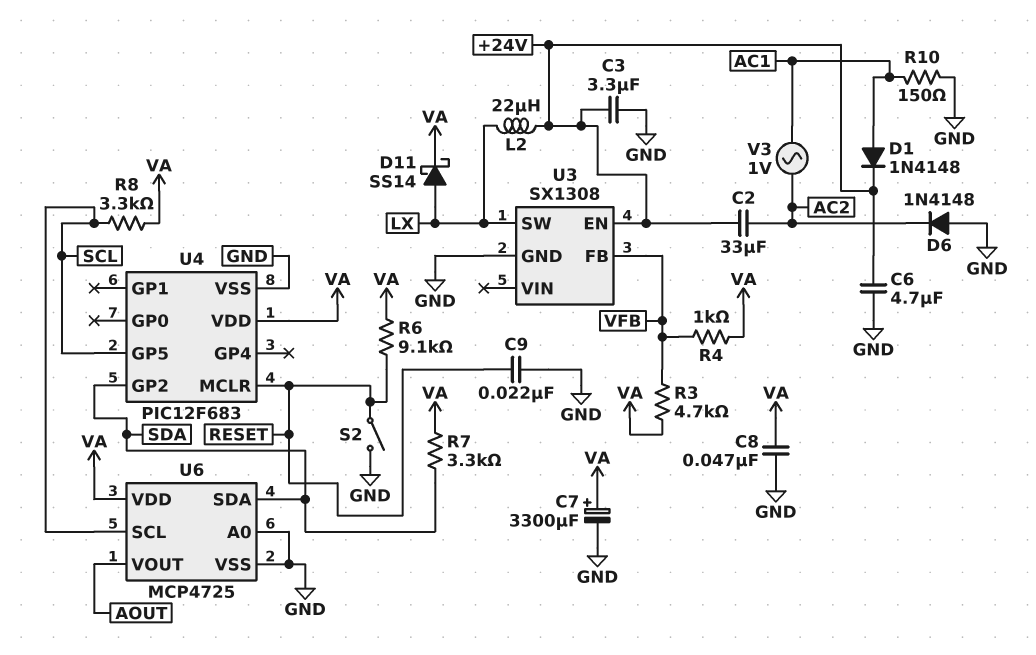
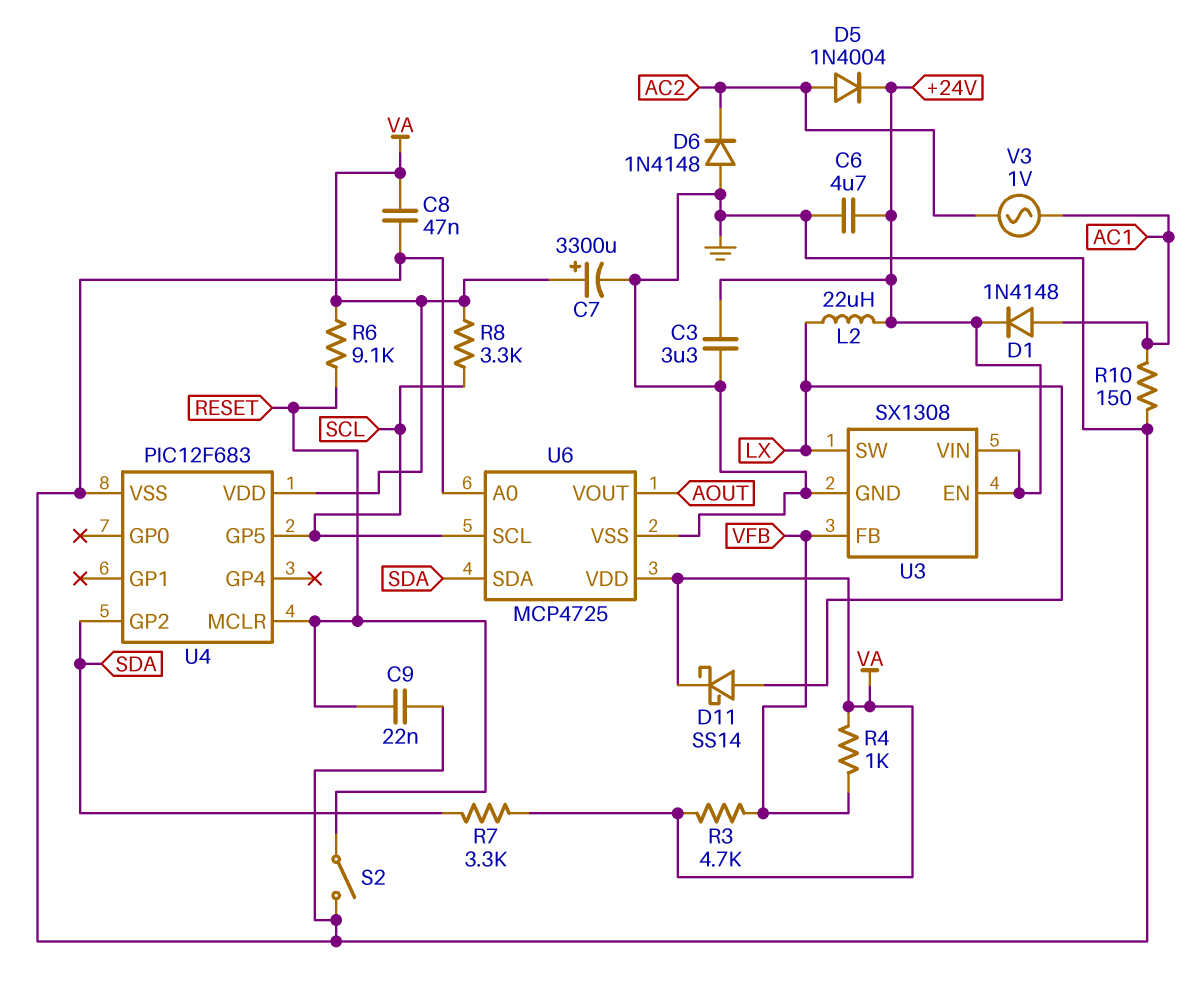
C2: 33uF (+24V, AC2) -> none
D5: none -> diode 1N4004 (A AC2, K +24V)
U3 pin VIN: none -> +24V

